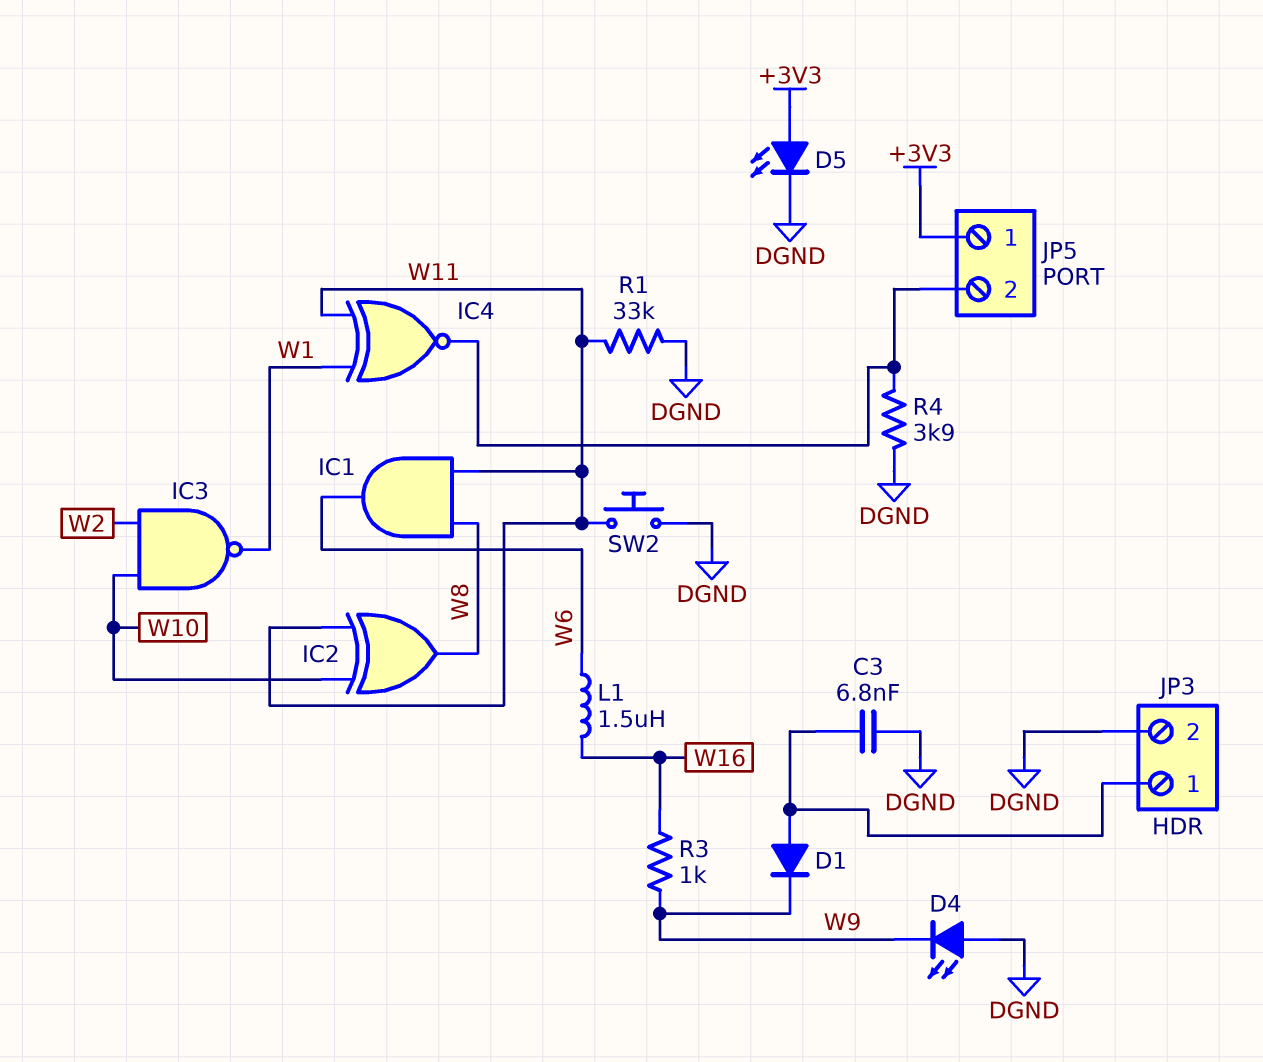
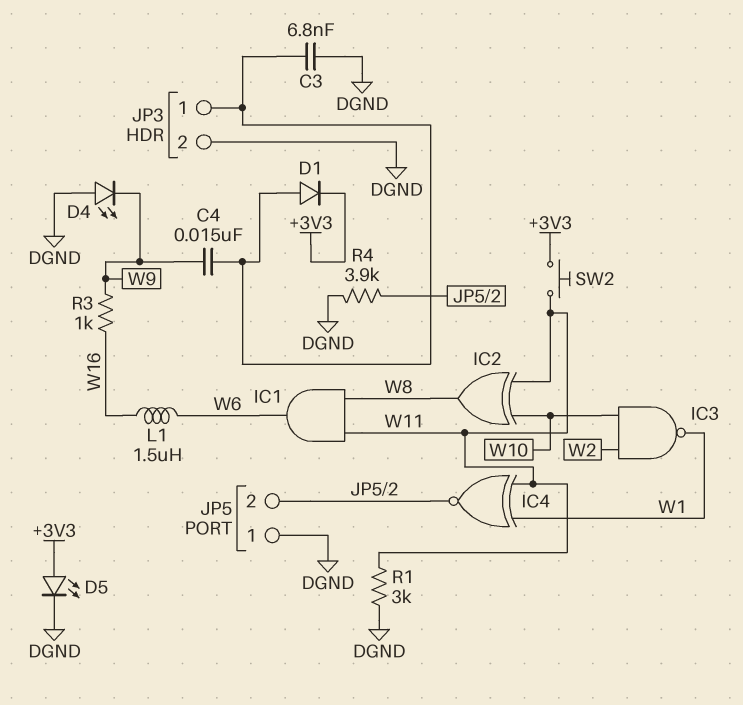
C4: none -> 15nF (JP3/1, W9)
D1: diode (A JP3/1, K W9) -> diode (A JP3/1, K +3V3)
JP5 pin 1: +3V3 -> DGND
R1: 33k (DGND, W11) -> 3k (DGND, W11)
SW2: button (DGND, W11) -> button (+3V3, W11)

